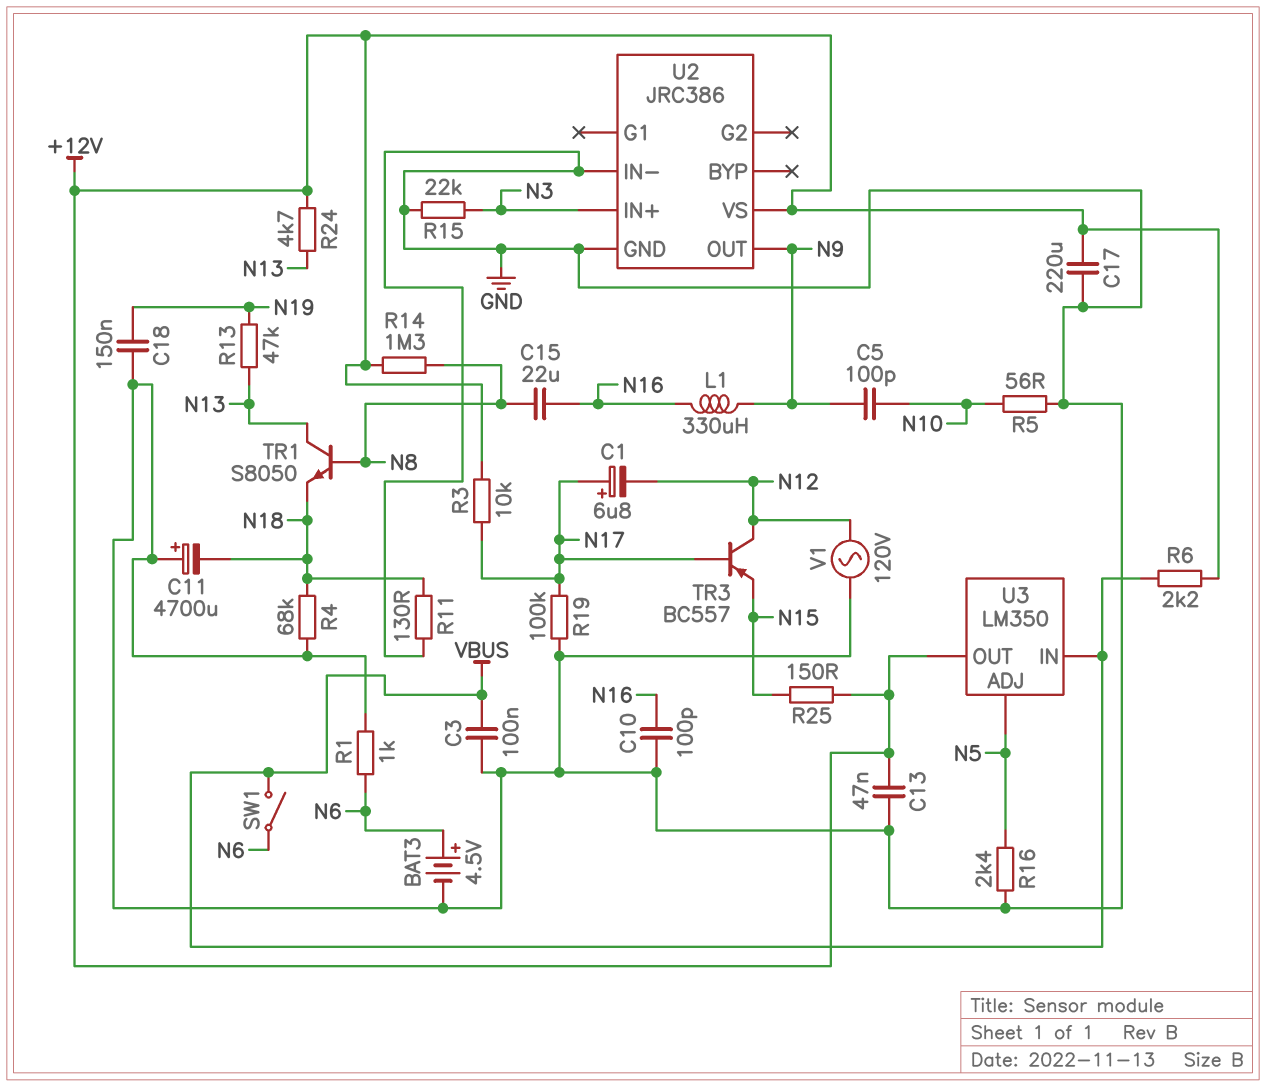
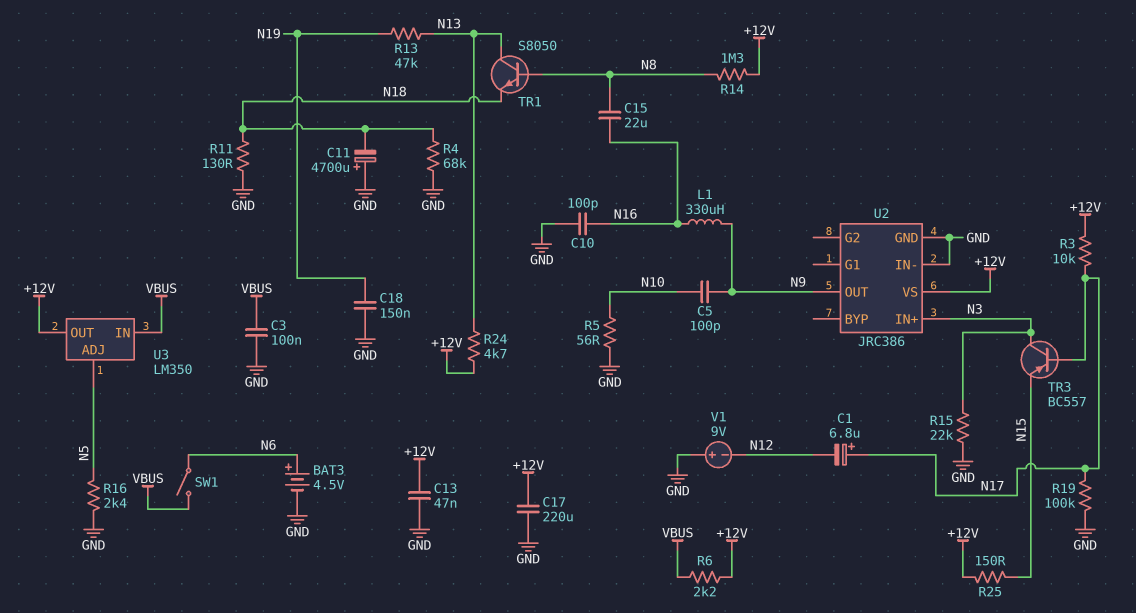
R1: 1k (GND, N6) -> none
TR3: PNP BC557 (B N17, C N12, E N15) -> PNP BC557 (B N17, C N3, E N15)
V1: AC 120V (GND, N12) -> 9V (plus GND, minus N12)

